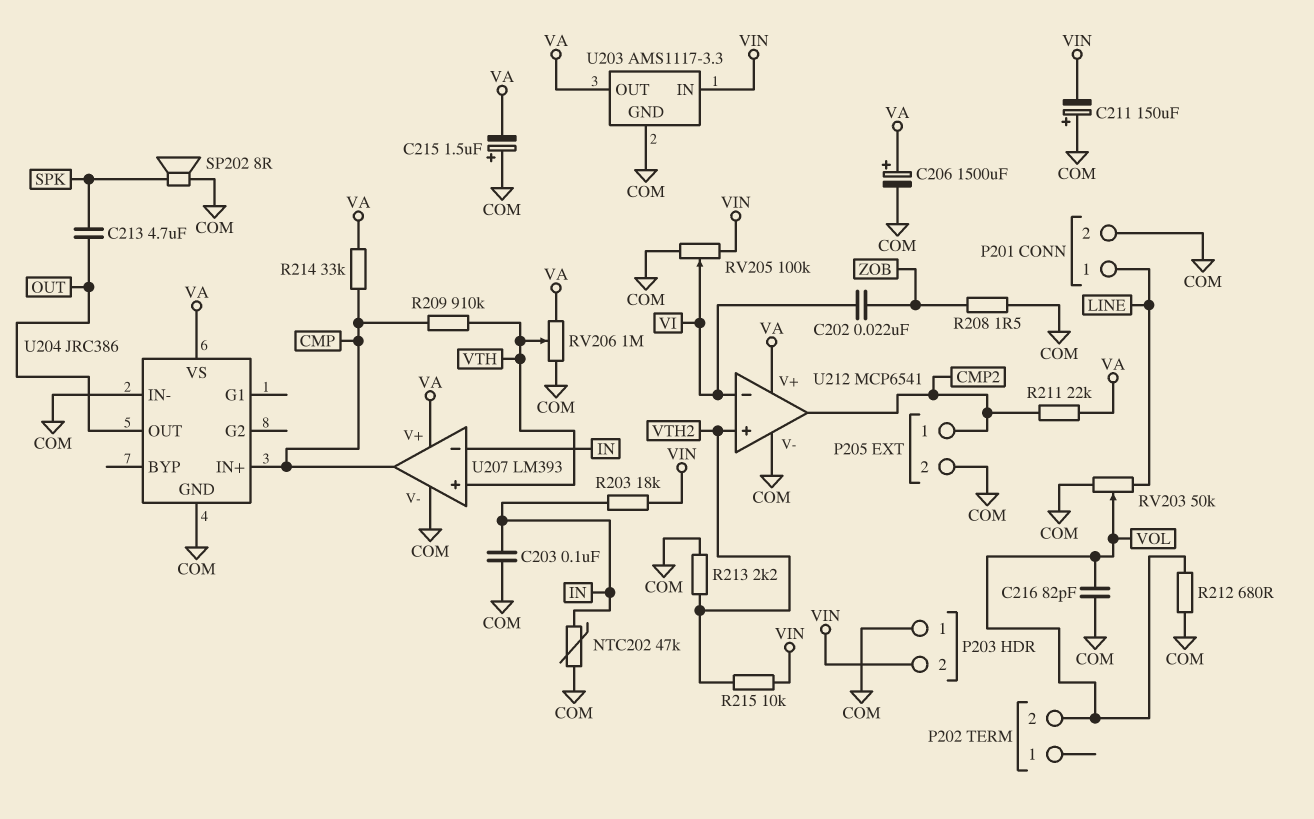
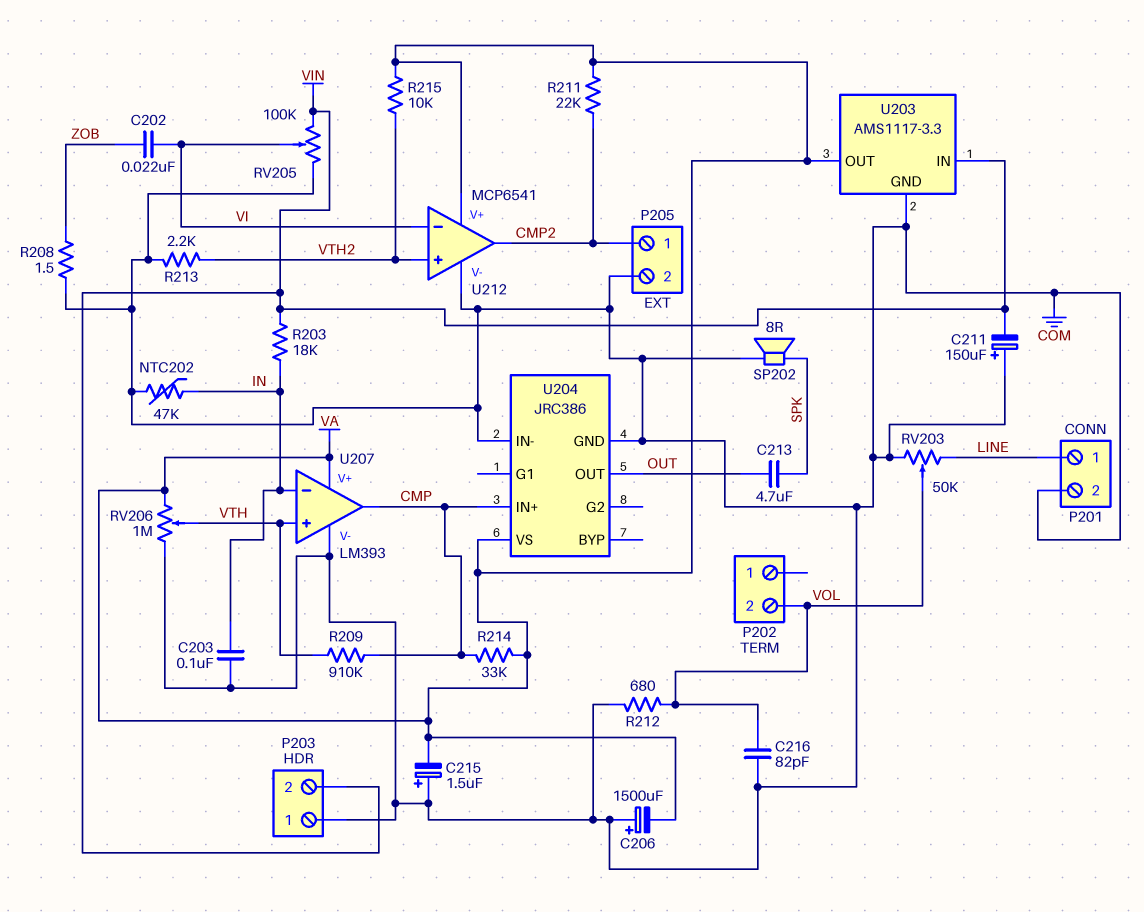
C206: 1500uF (plus VA, minus COM) -> 1500uF (plus COM, minus VA)
R215: 10k (VIN, VTH2) -> 10k (VA, VTH2)

